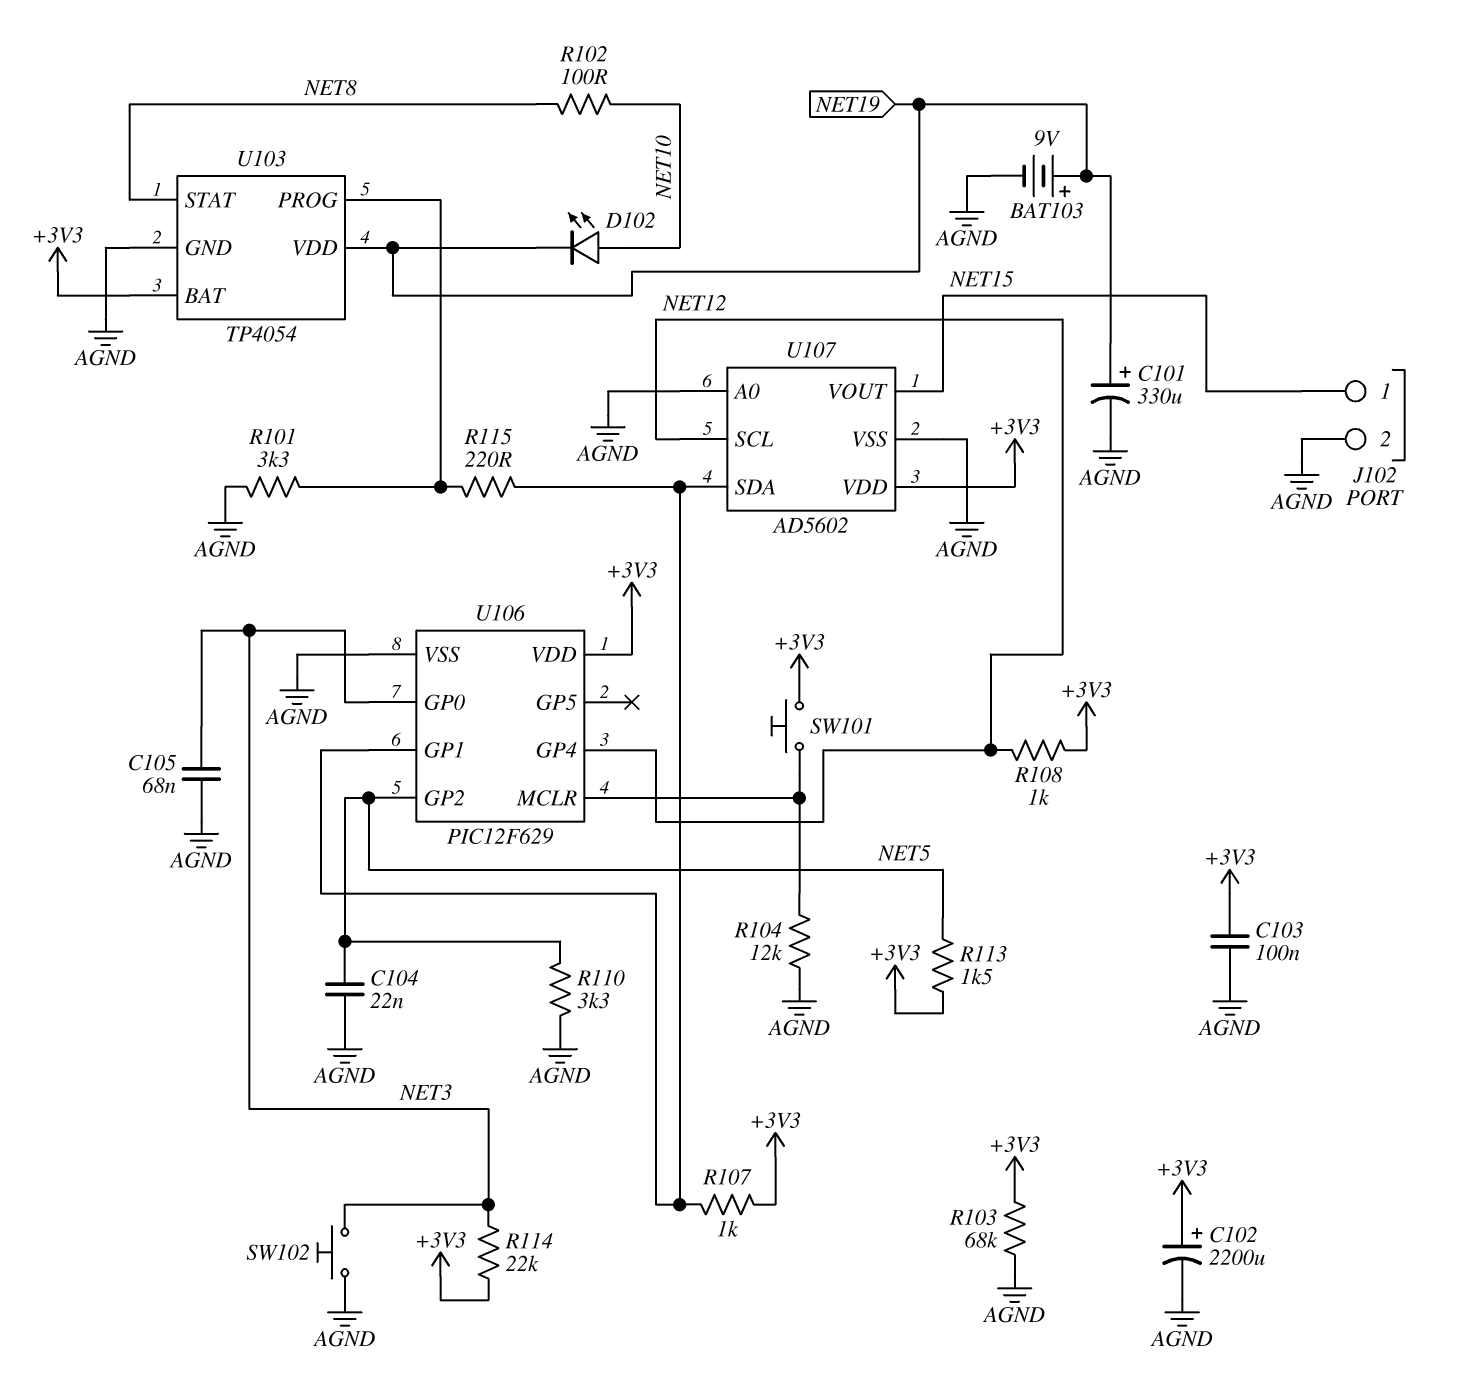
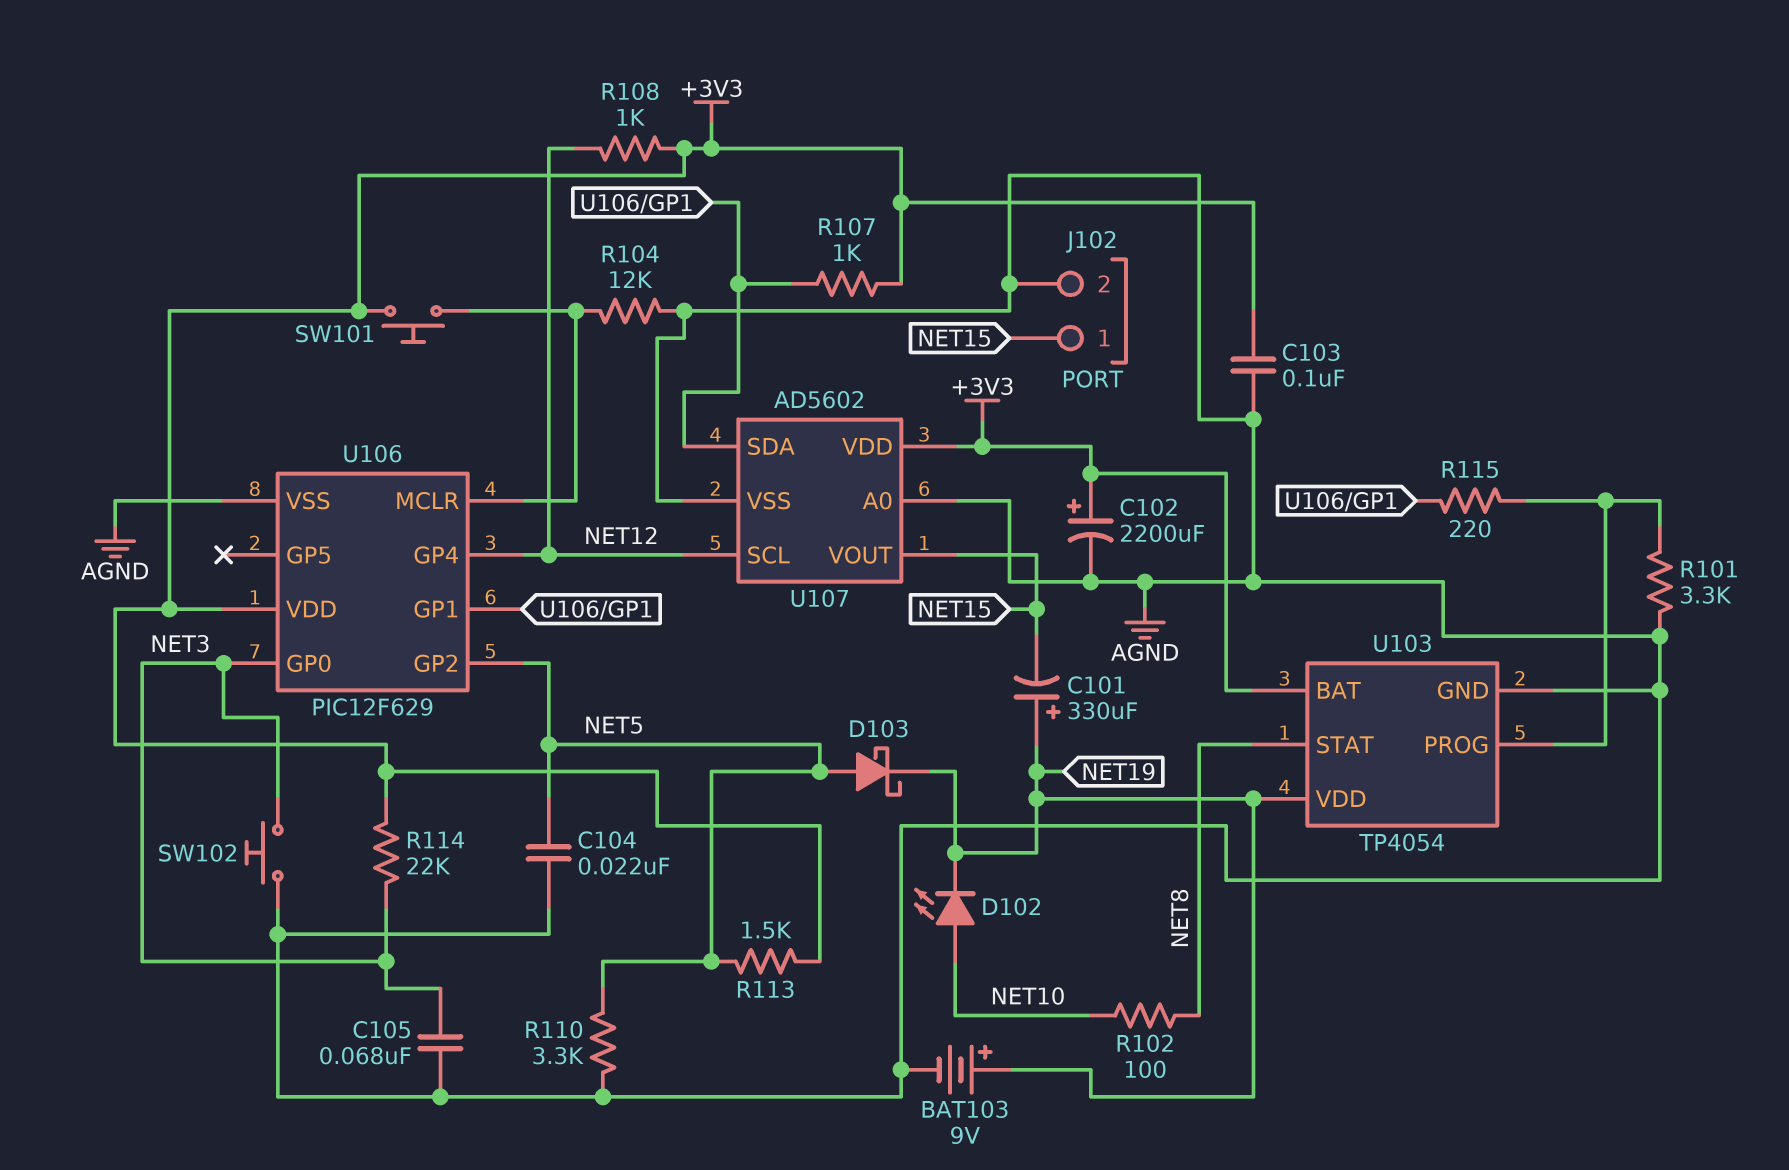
C101: 330uF (plus NET19, minus AGND) -> 330uF (plus NET19, minus NET15)
D103: none -> schottky (A NET5, K NET19)
R103: 68k (+3V3, AGND) -> none

